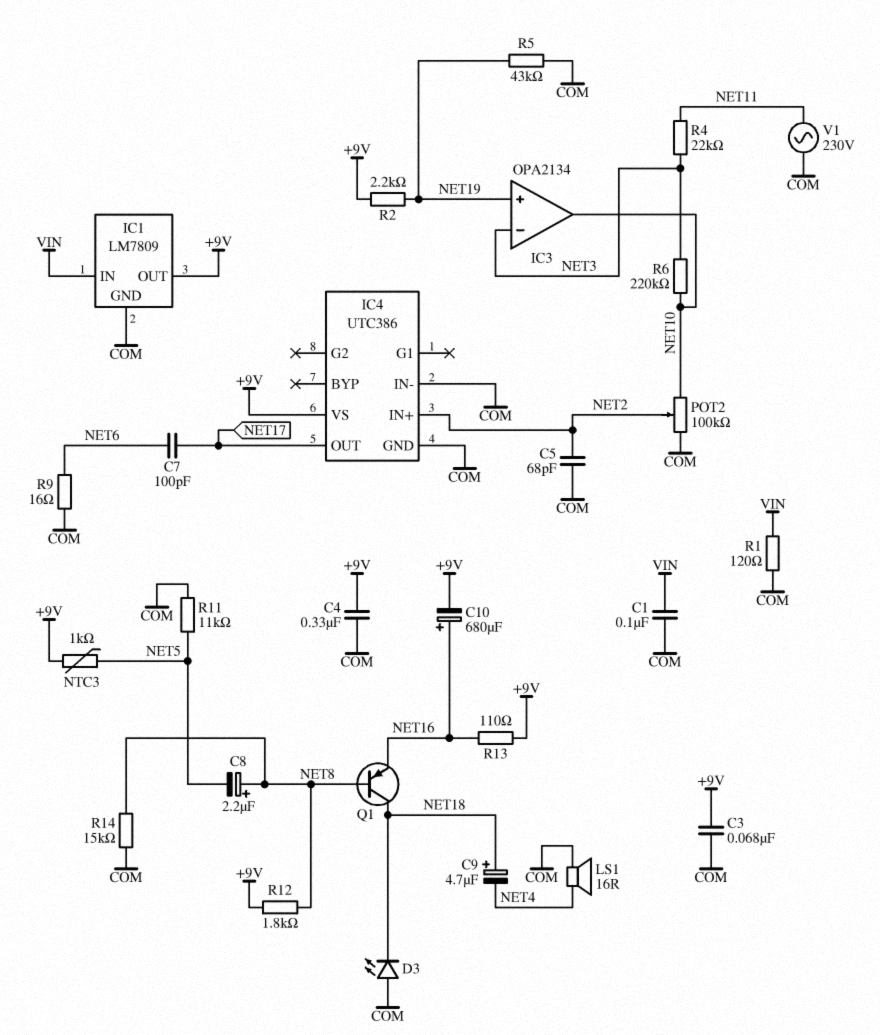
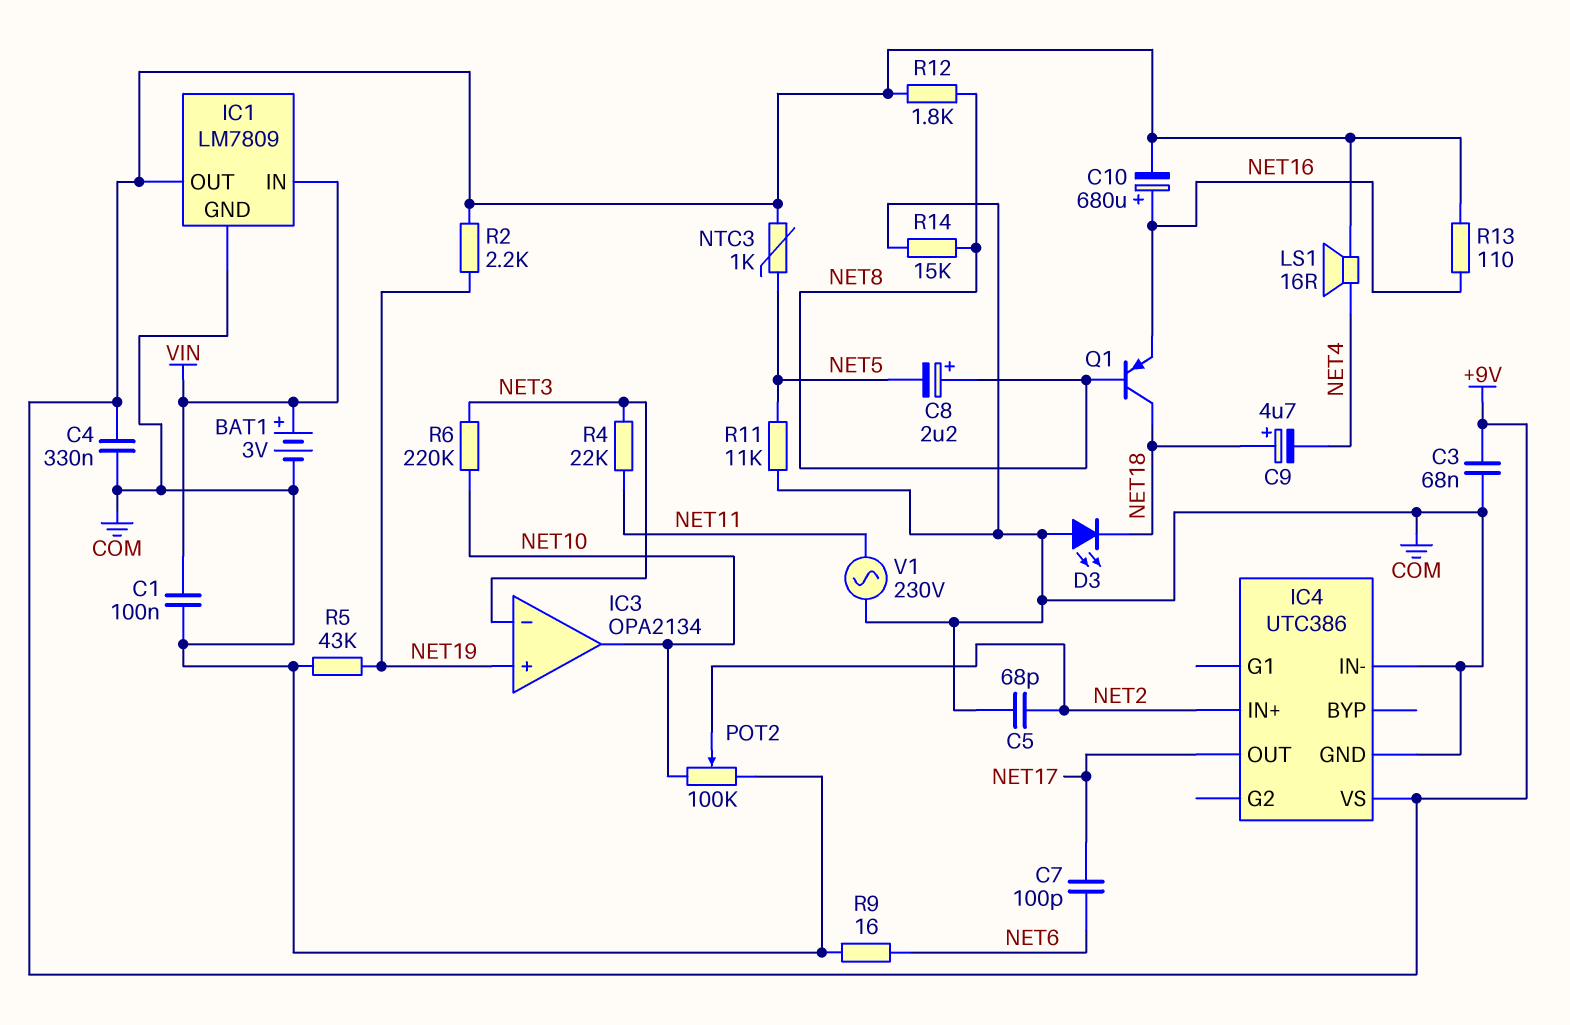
BAT1: none -> 3V (plus VIN, minus COM)
LS1: speaker 16R (COM, NET4) -> speaker 16R (+9V, NET4)
R1: 120 (COM, VIN) -> none

